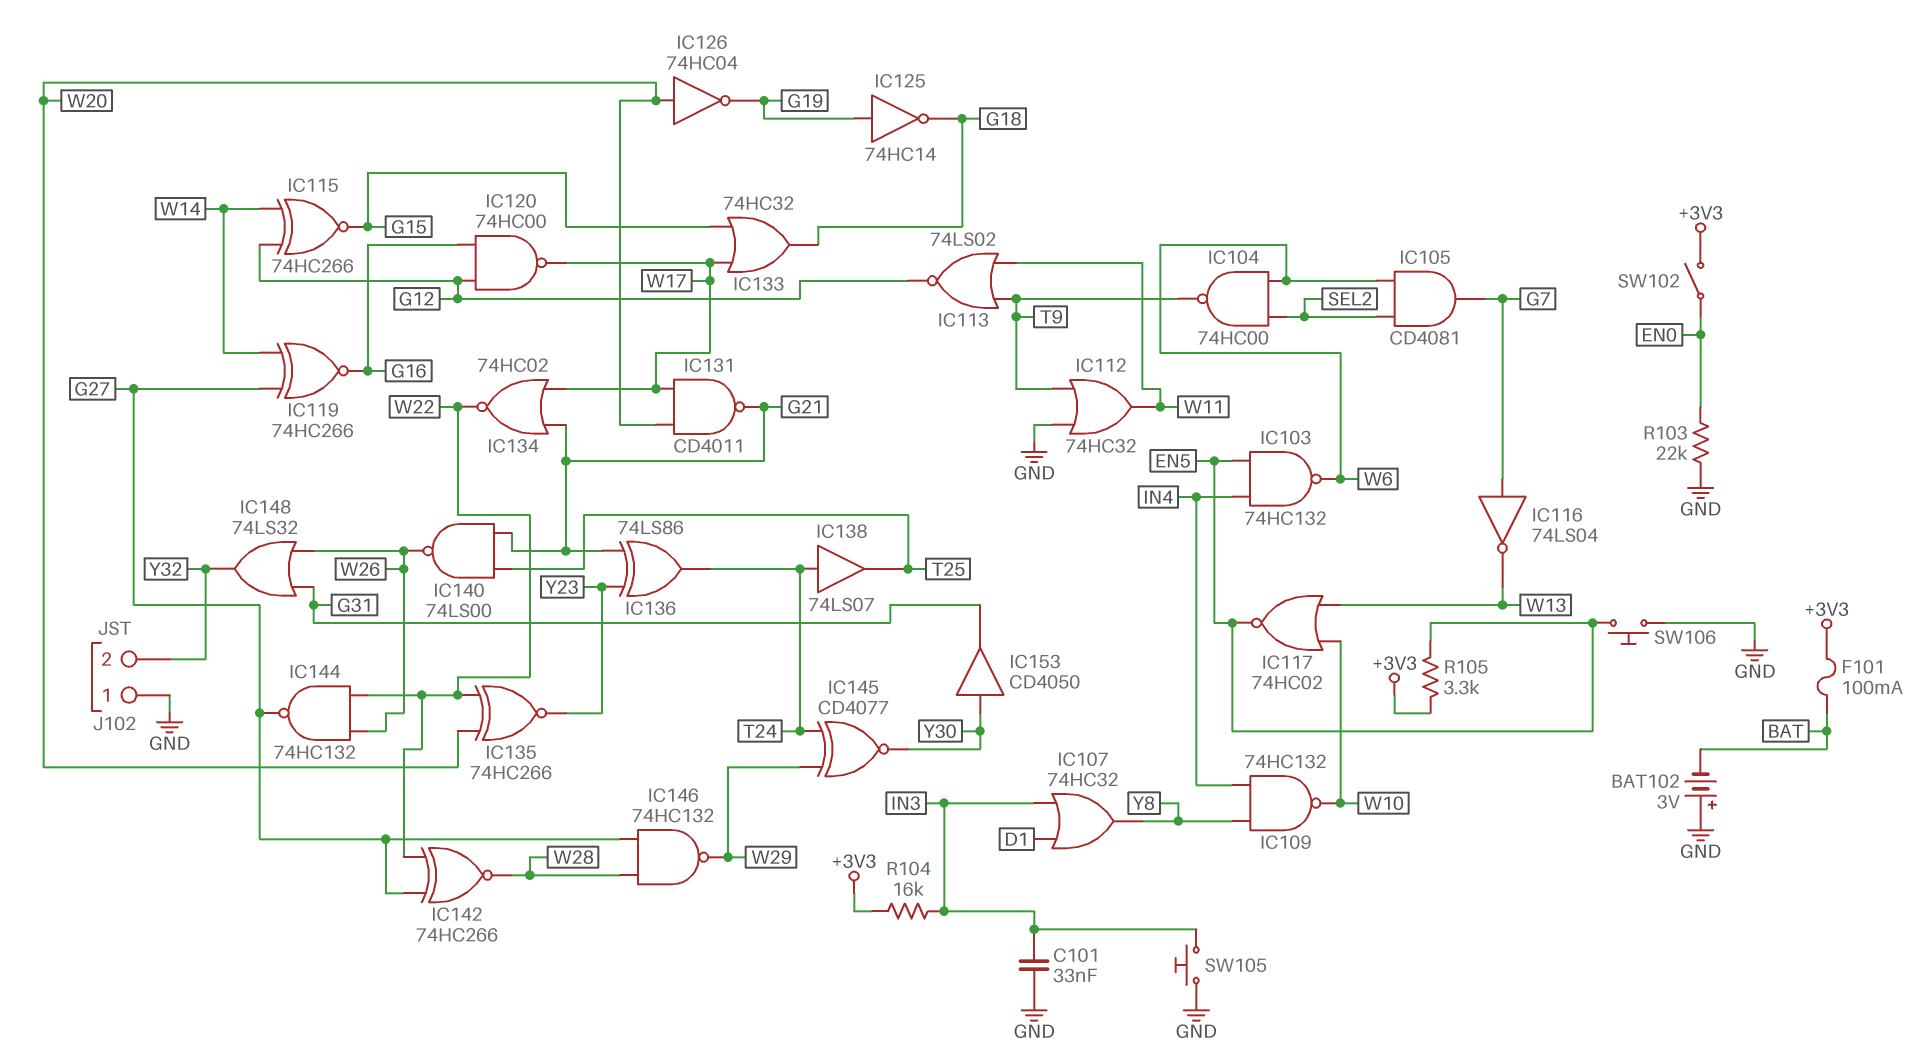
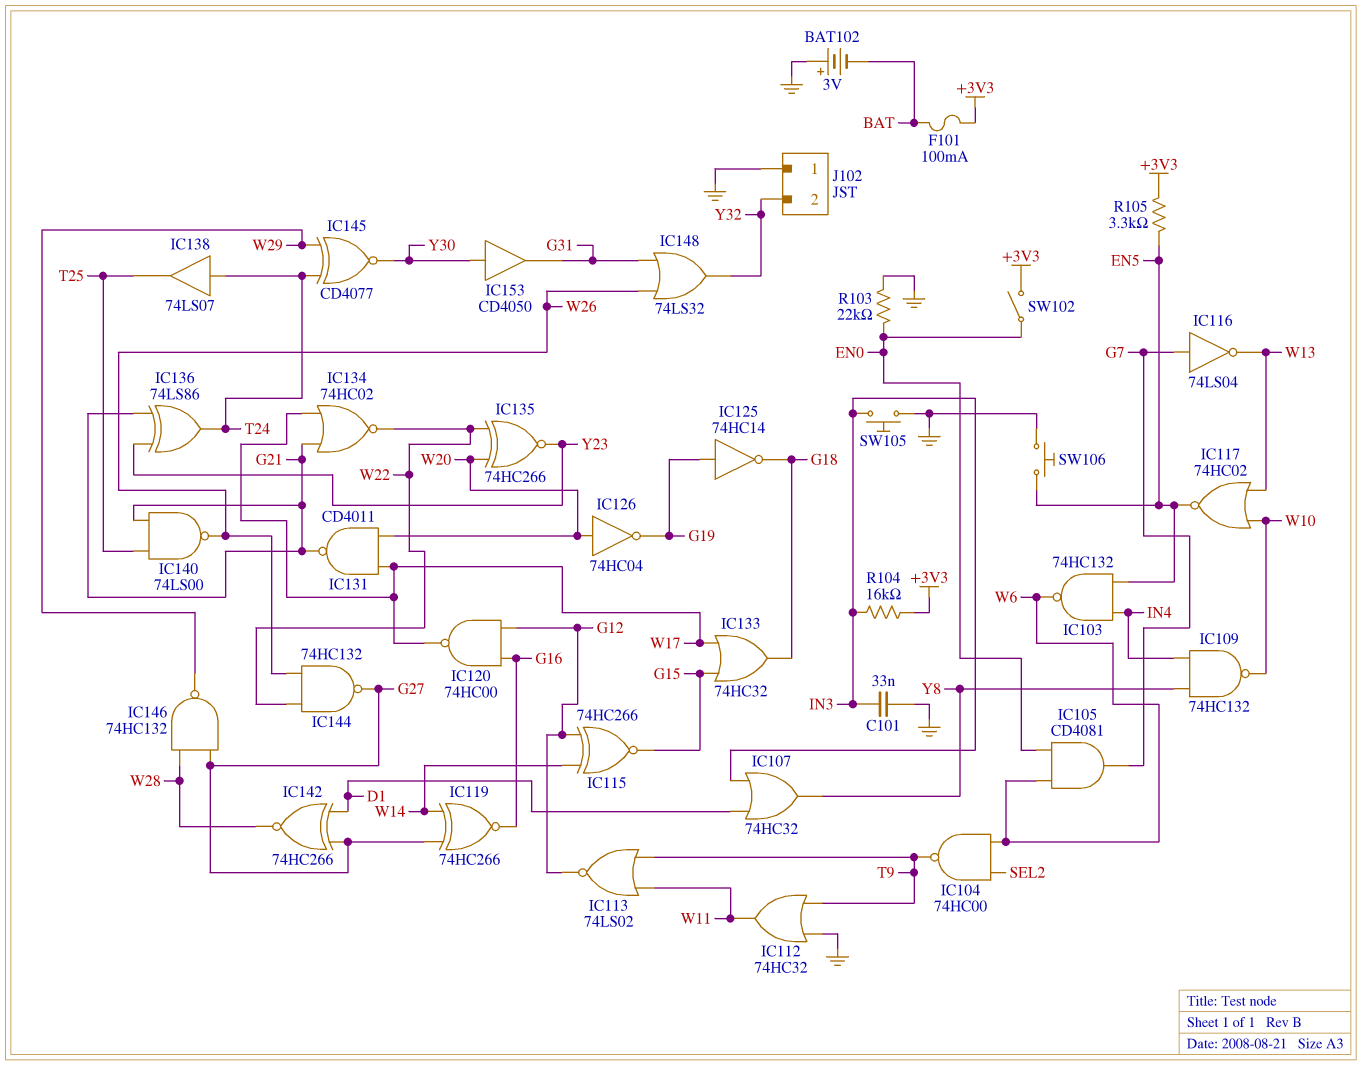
IC105: AND CD4081 (in SEL2, in W6, out G7) -> AND CD4081 (in EN0, in W6, out G7)
IC142: XNOR 74HC266 (in G27, in W22, out W28) -> XNOR 74HC266 (in D1, in G27, out W28)

